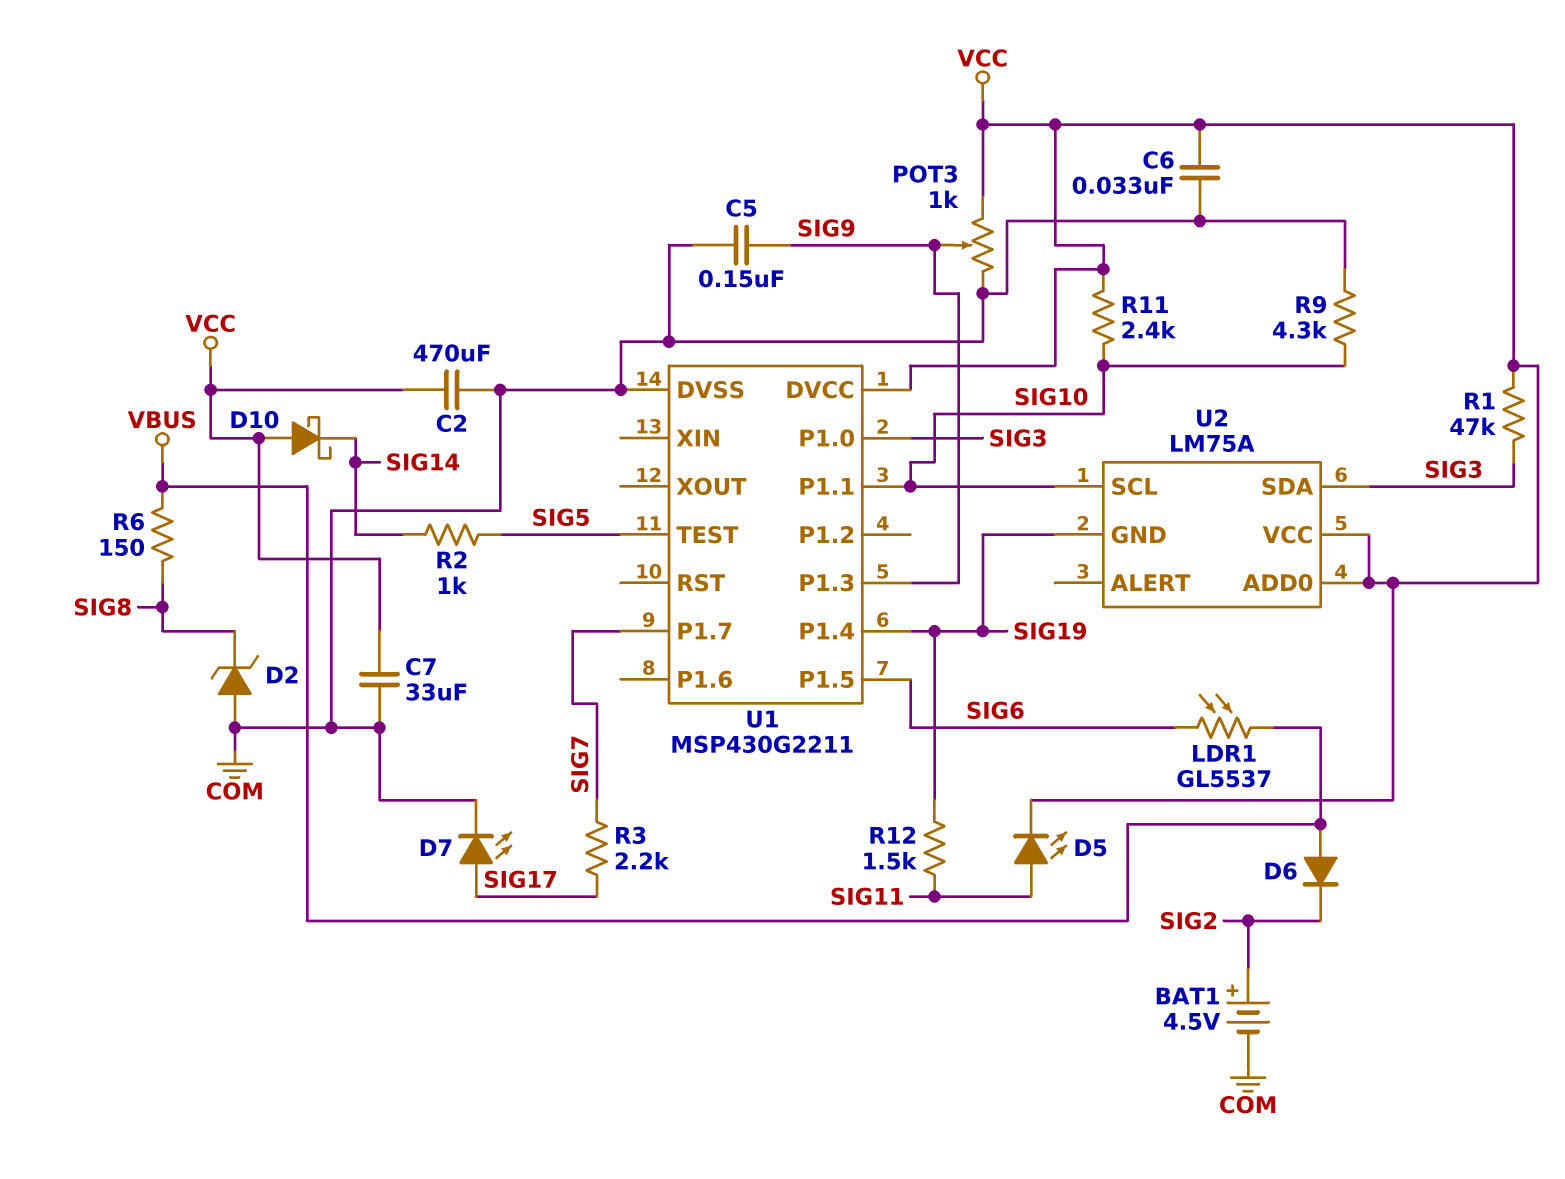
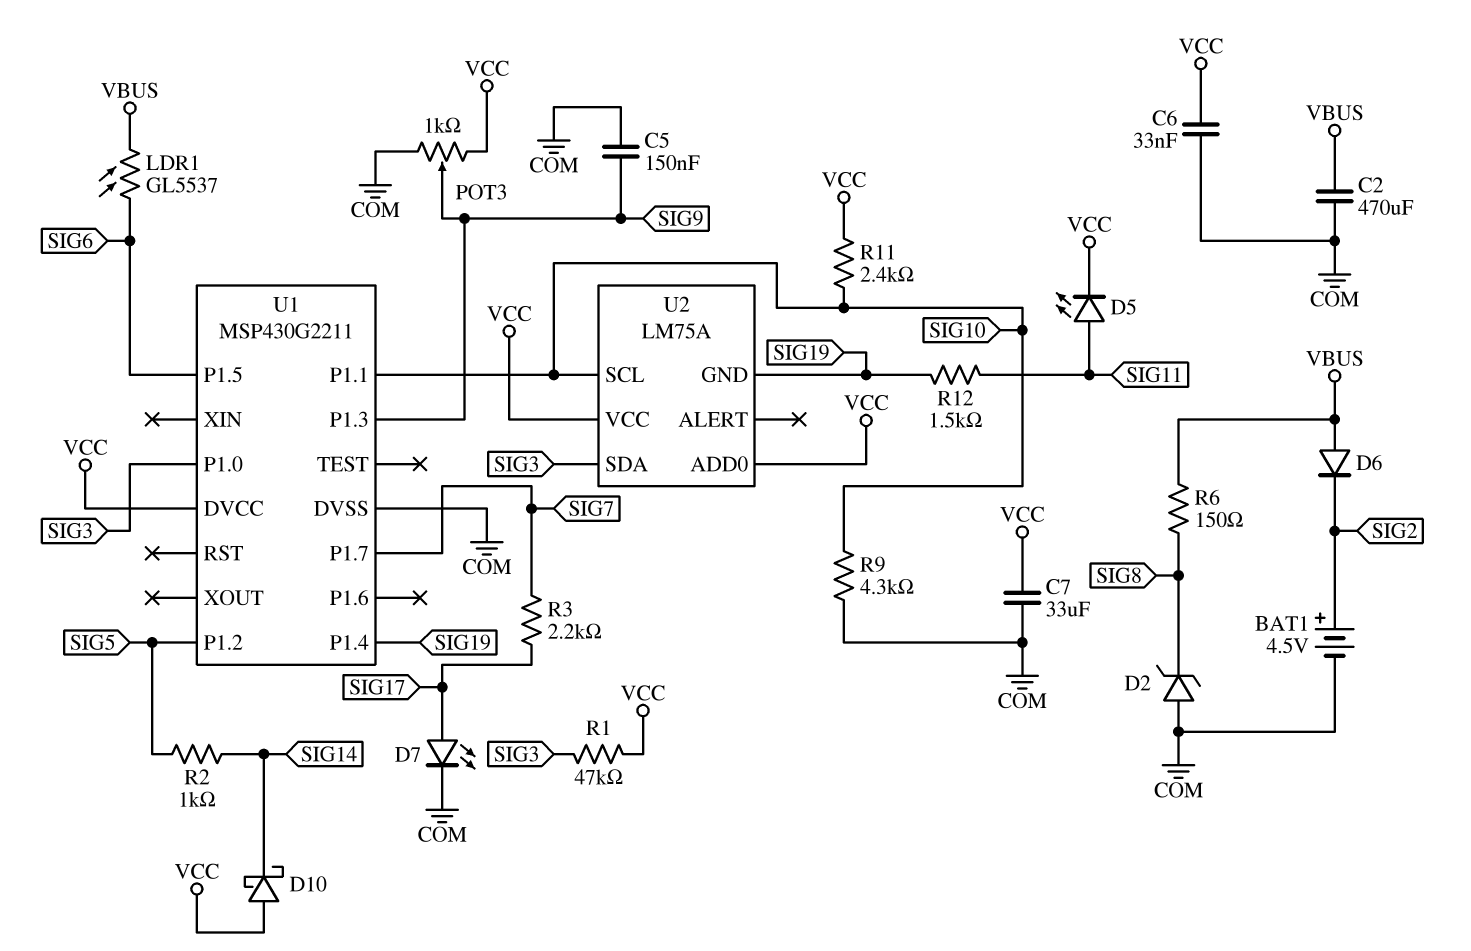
C2: 470uF (COM, VCC) -> 470uF (COM, VBUS)
U1 pin P1.2: none -> SIG5
U1 pin TEST: SIG5 -> none

